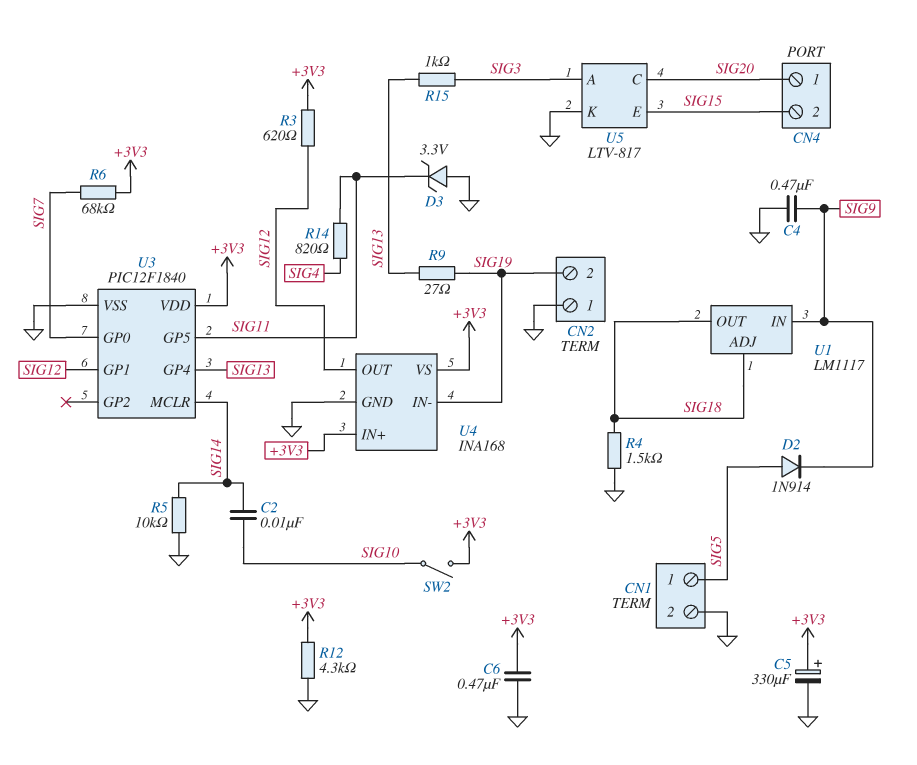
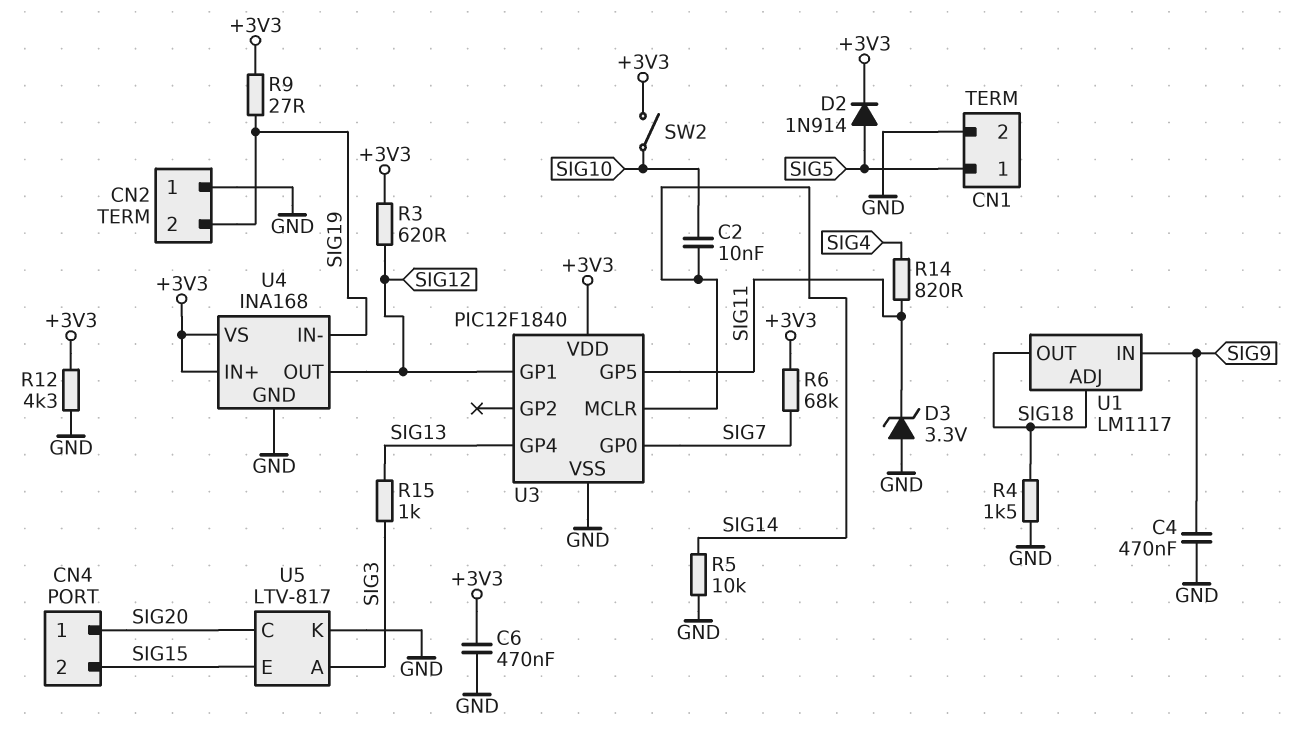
C5: 330uF (plus +3V3, minus GND) -> none
D2: diode 1N914 (A SIG5, K SIG9) -> diode 1N914 (A SIG5, K +3V3)
R9: 27 (SIG13, SIG19) -> 27 (+3V3, SIG19)

